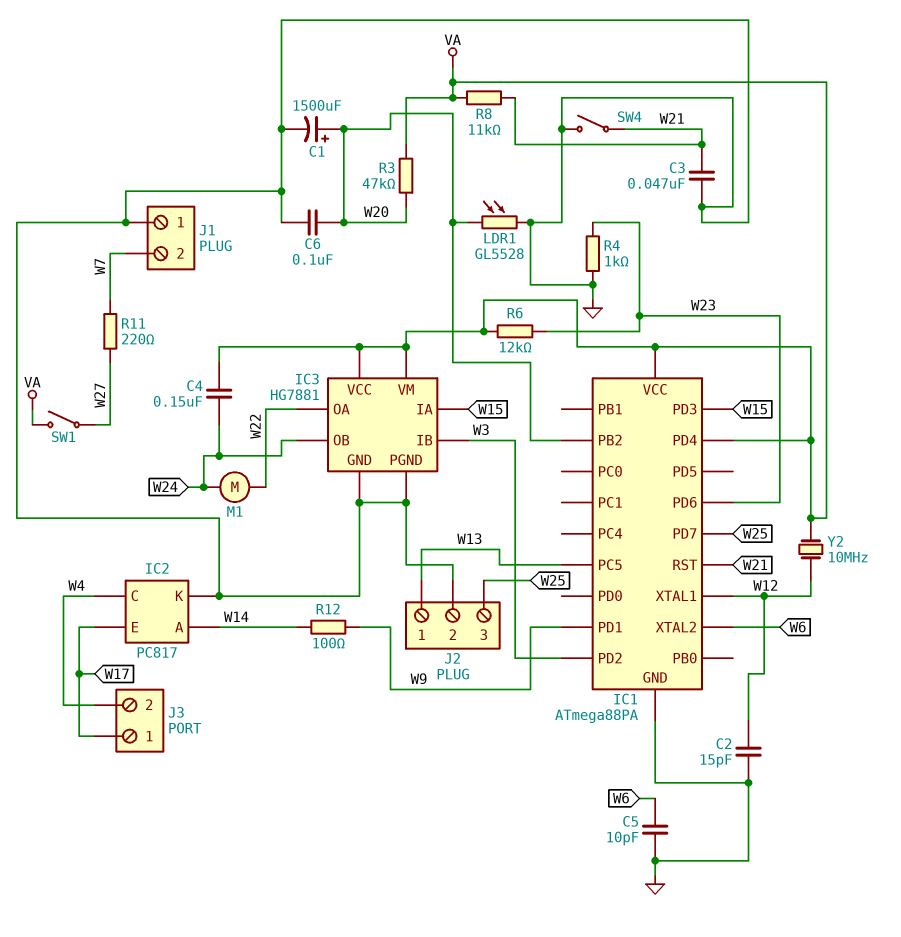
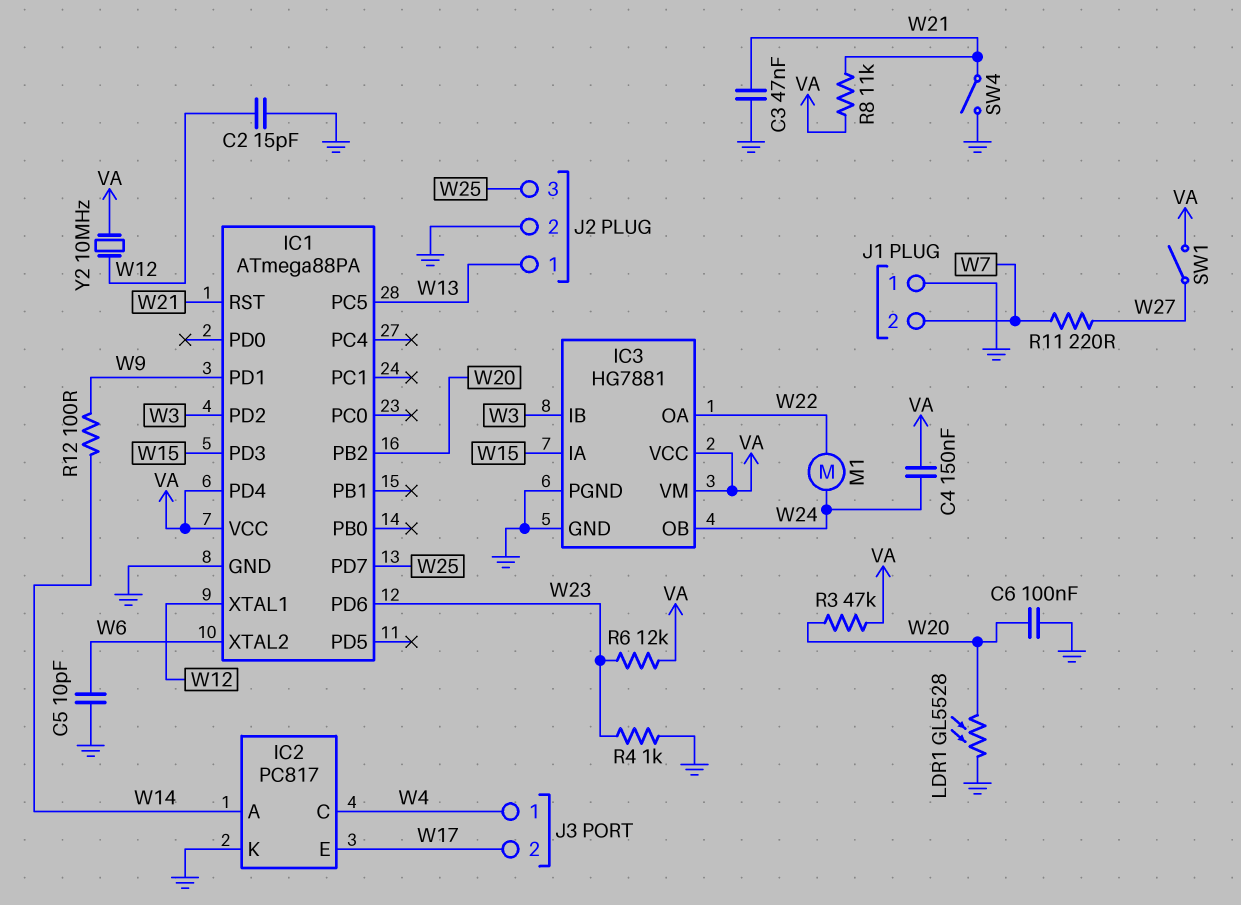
C1: 1500uF (plus W20, minus GND) -> none
J3 pin 1: W17 -> W4
J3 pin 2: W4 -> W17

